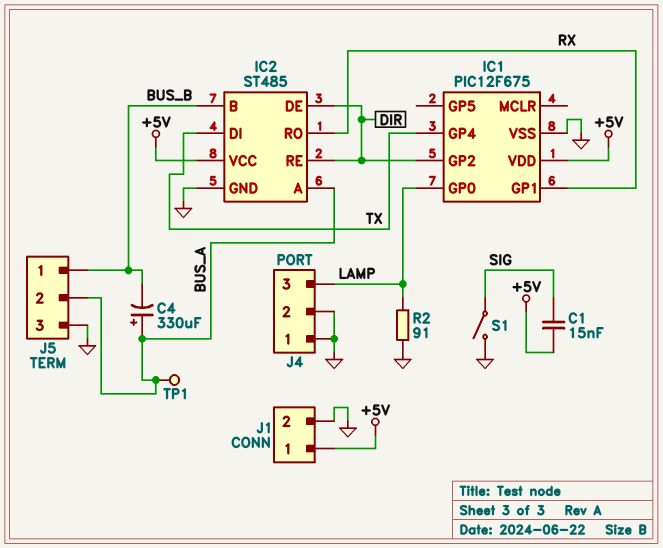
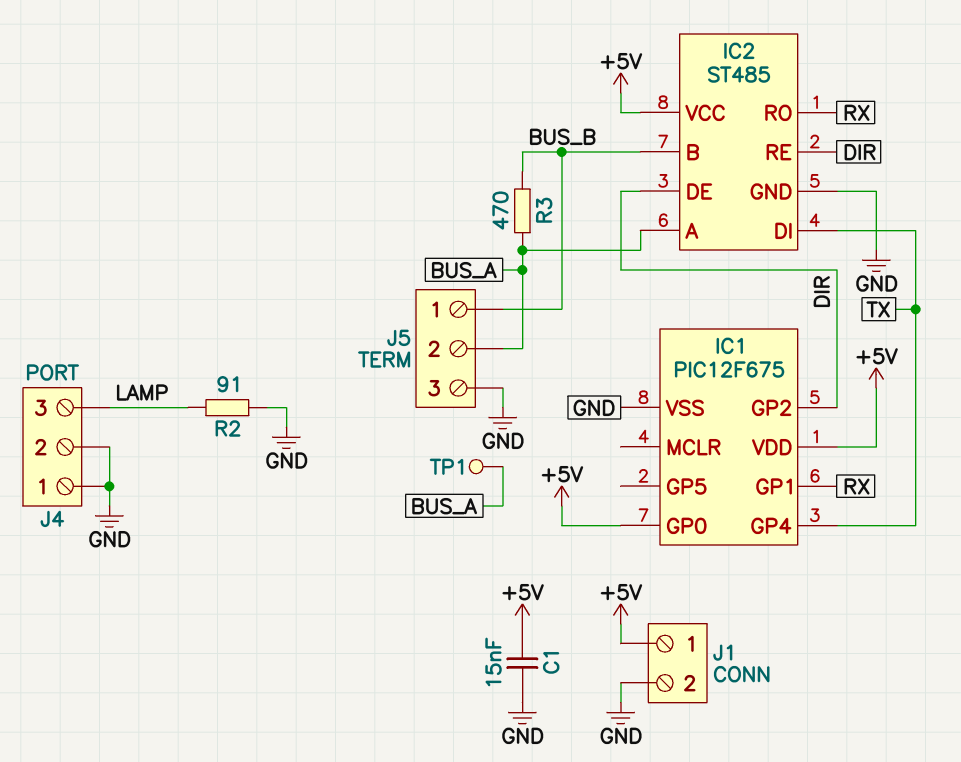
C1: 15nF (+5V, SIG) -> 15nF (+5V, GND)
C4: 330uF (plus BUS_A, minus BUS_B) -> none
IC1 pin GP0: LAMP -> +5V
R3: none -> 470 (BUS_A, BUS_B)
S1: switch (GND, SIG) -> none

